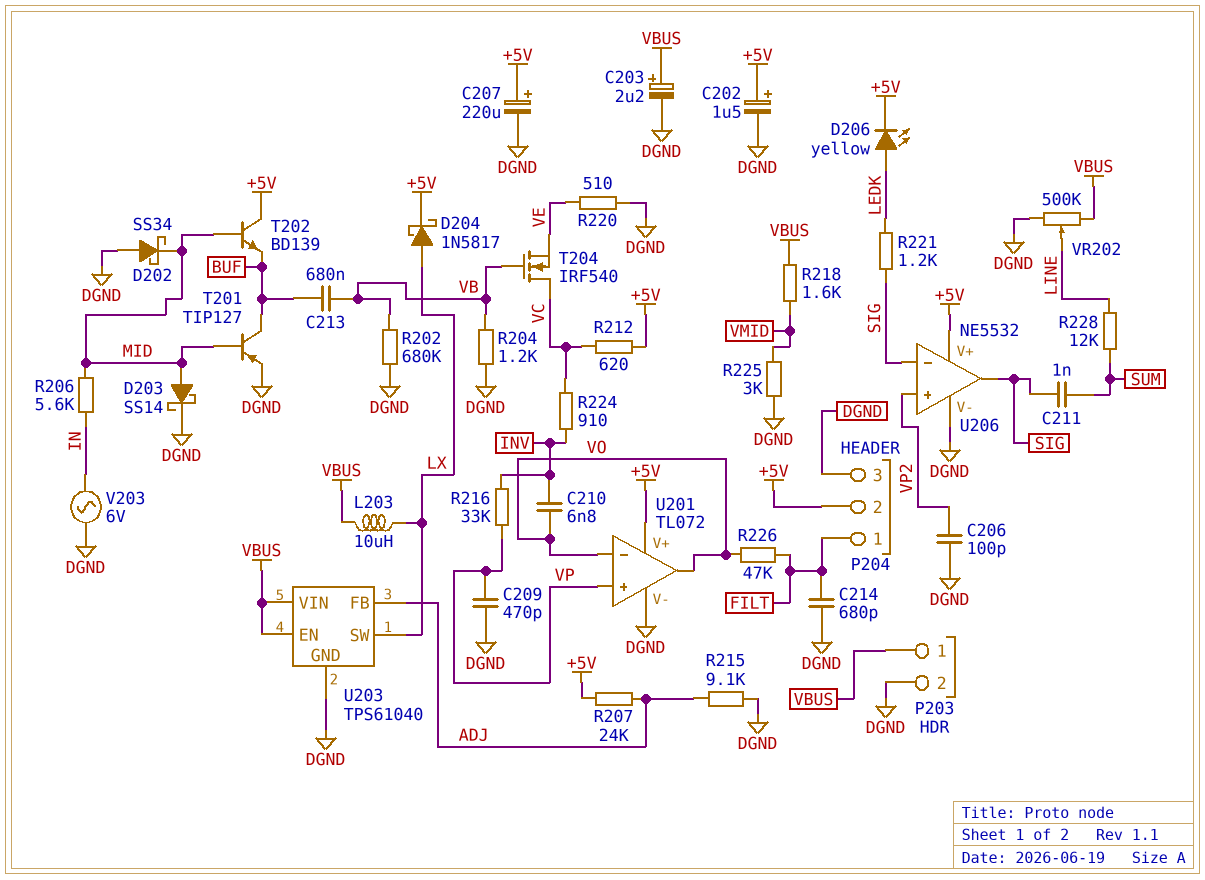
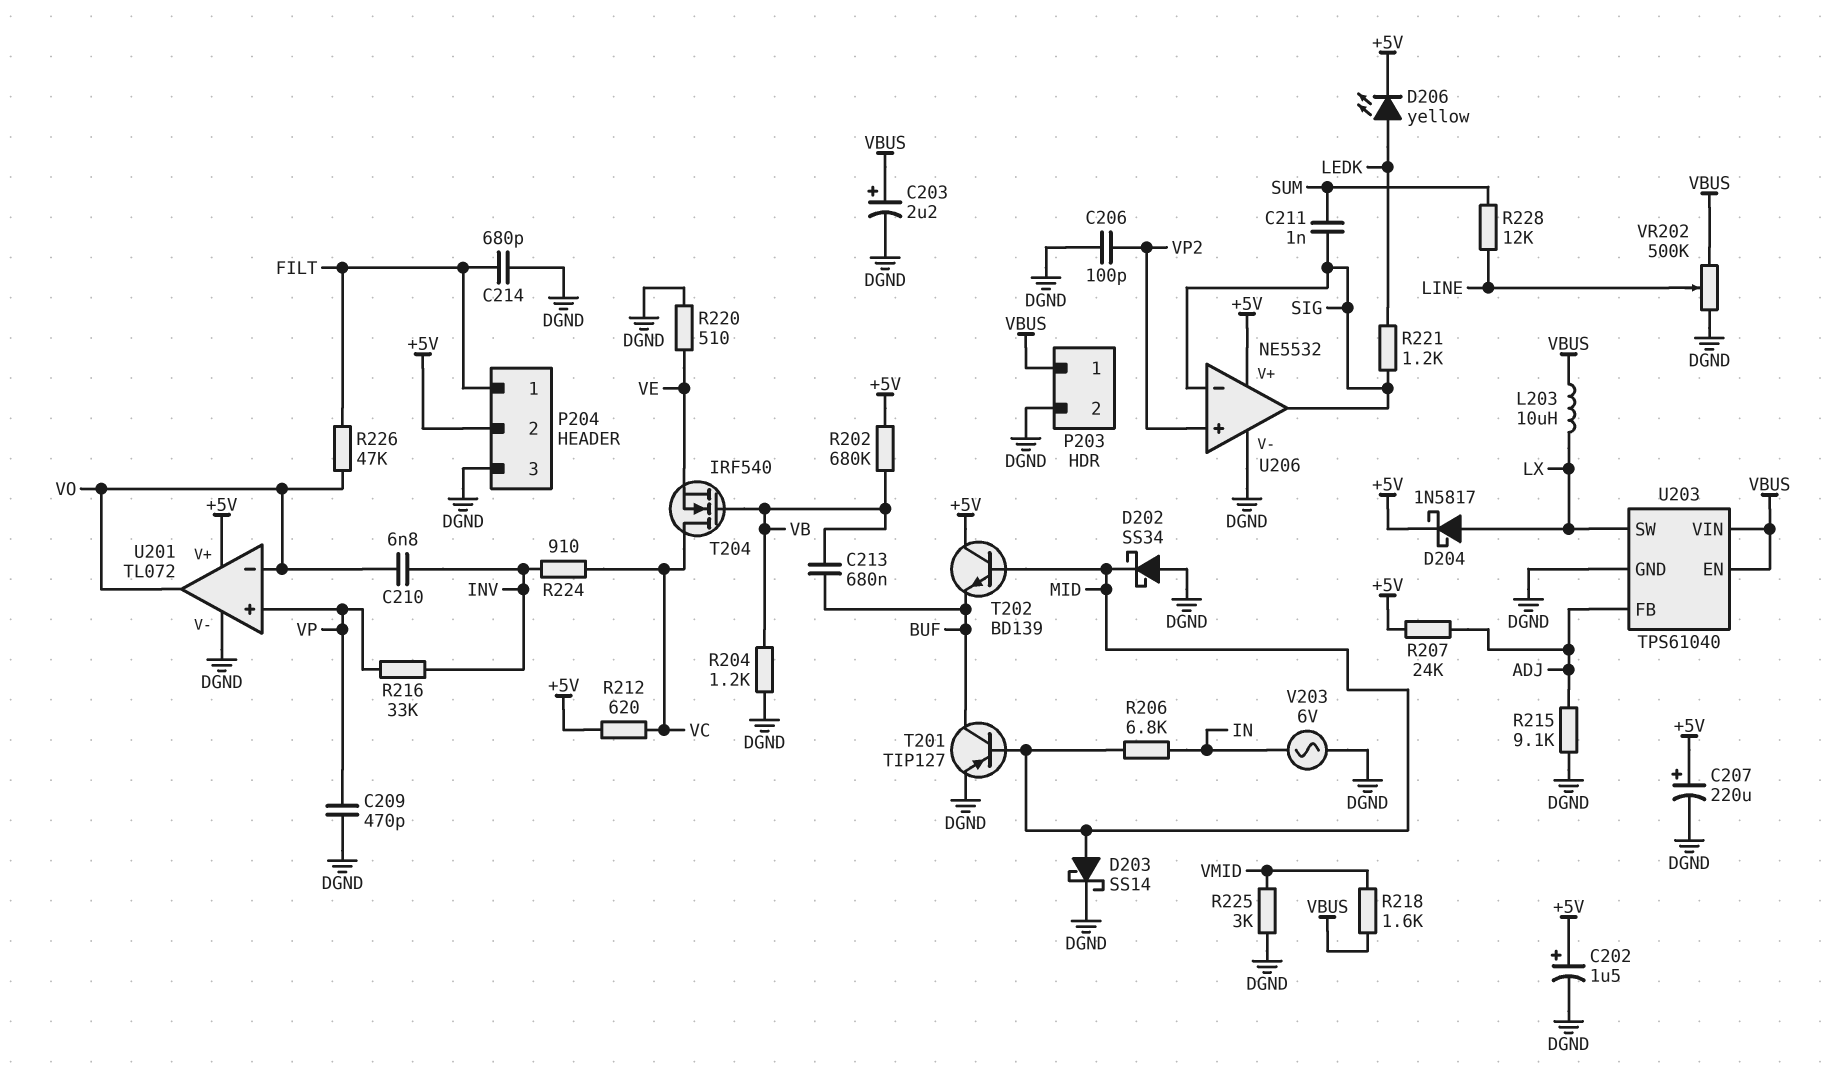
R202: 680k (DGND, VB) -> 680k (+5V, VB)
R206: 5.6k (IN, MID) -> 6.8k (IN, MID)

